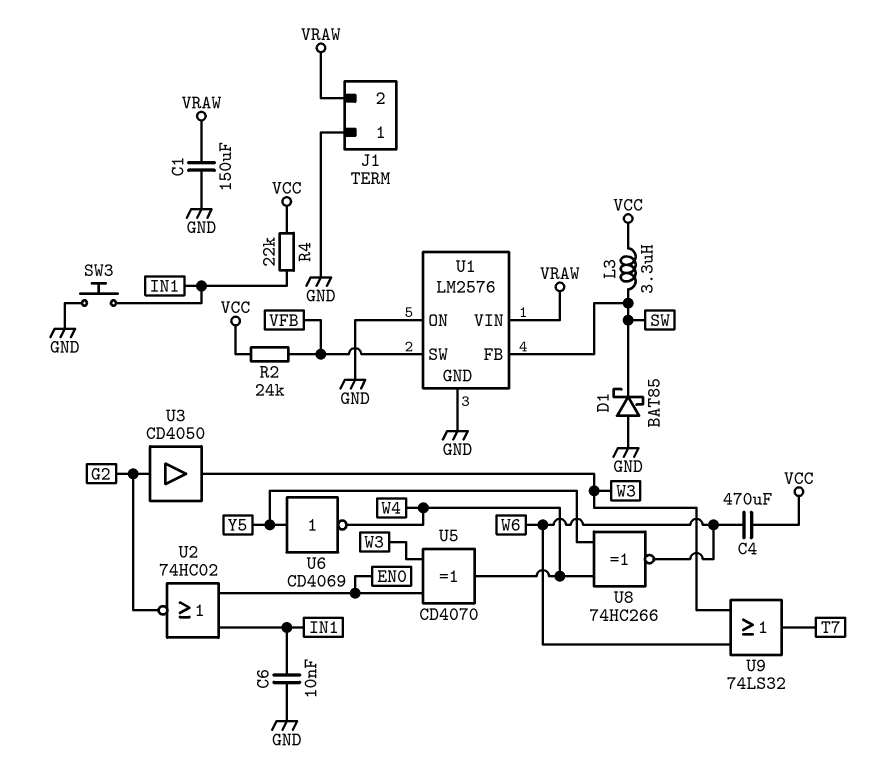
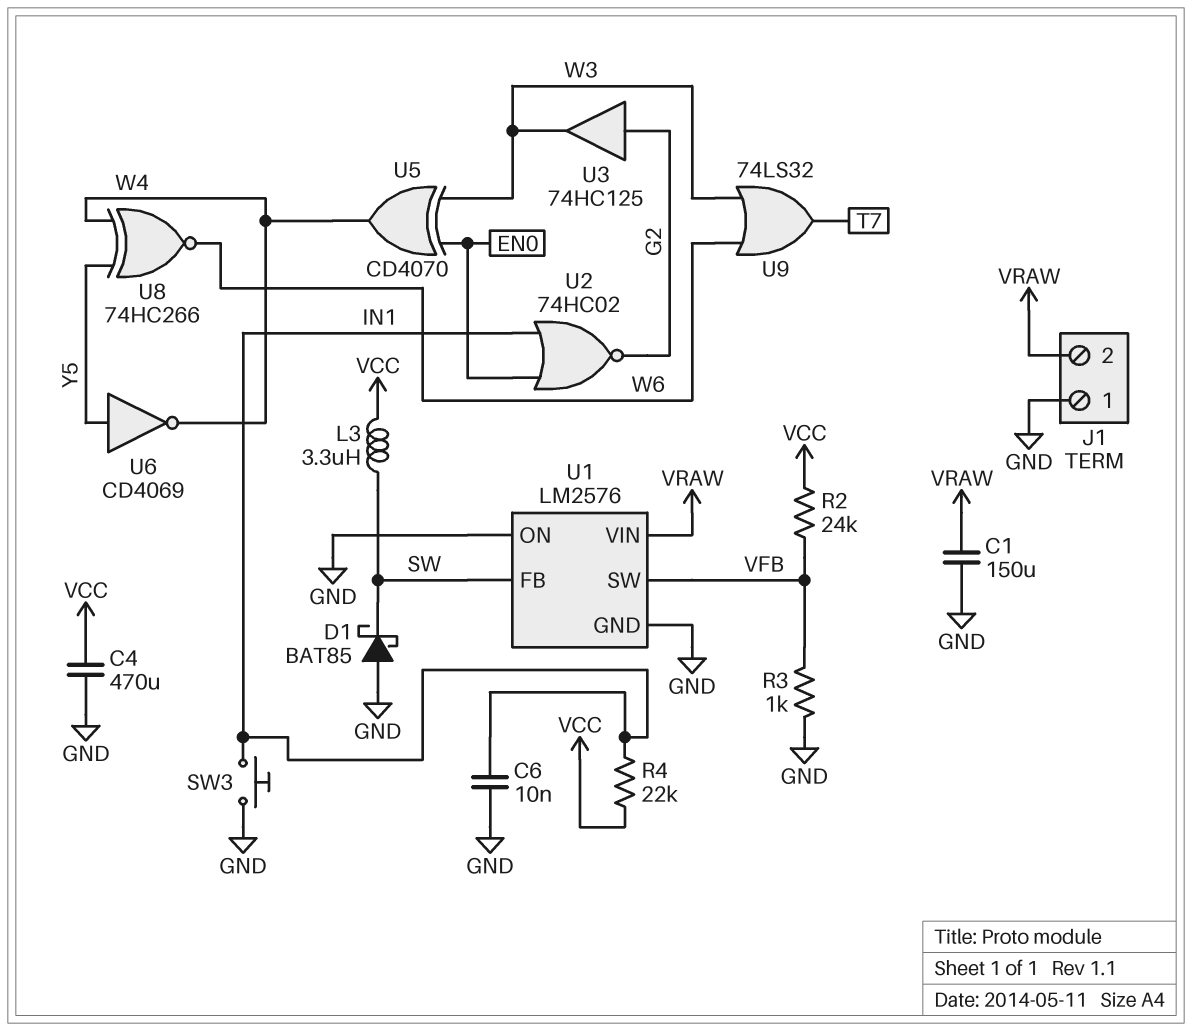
C4: 470uF (VCC, W6) -> 470uF (GND, VCC)
R3: none -> 1k (GND, VFB)
U3: buffer CD4050 (in G2, out W3) -> buffer 74HC125 (in G2, out W3)

